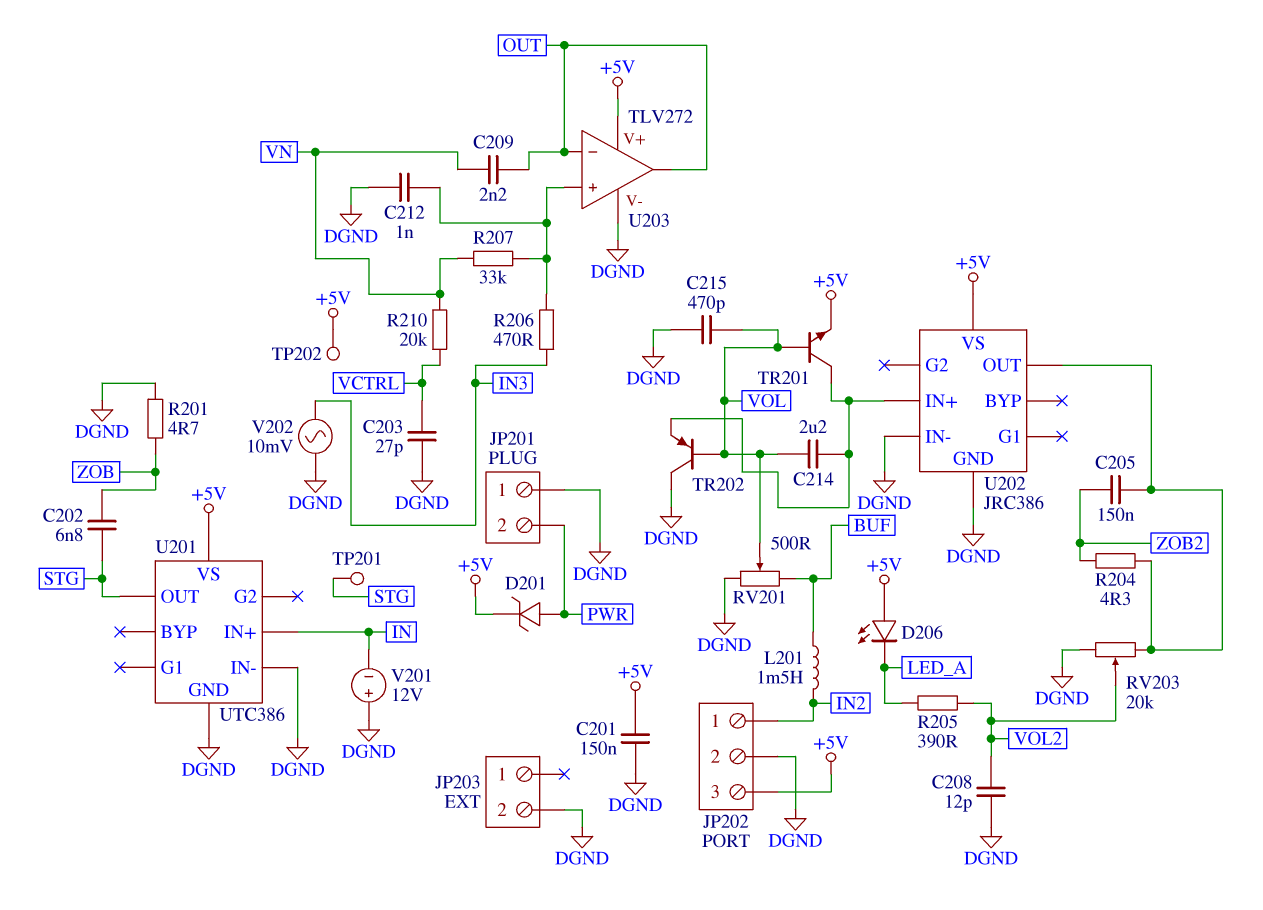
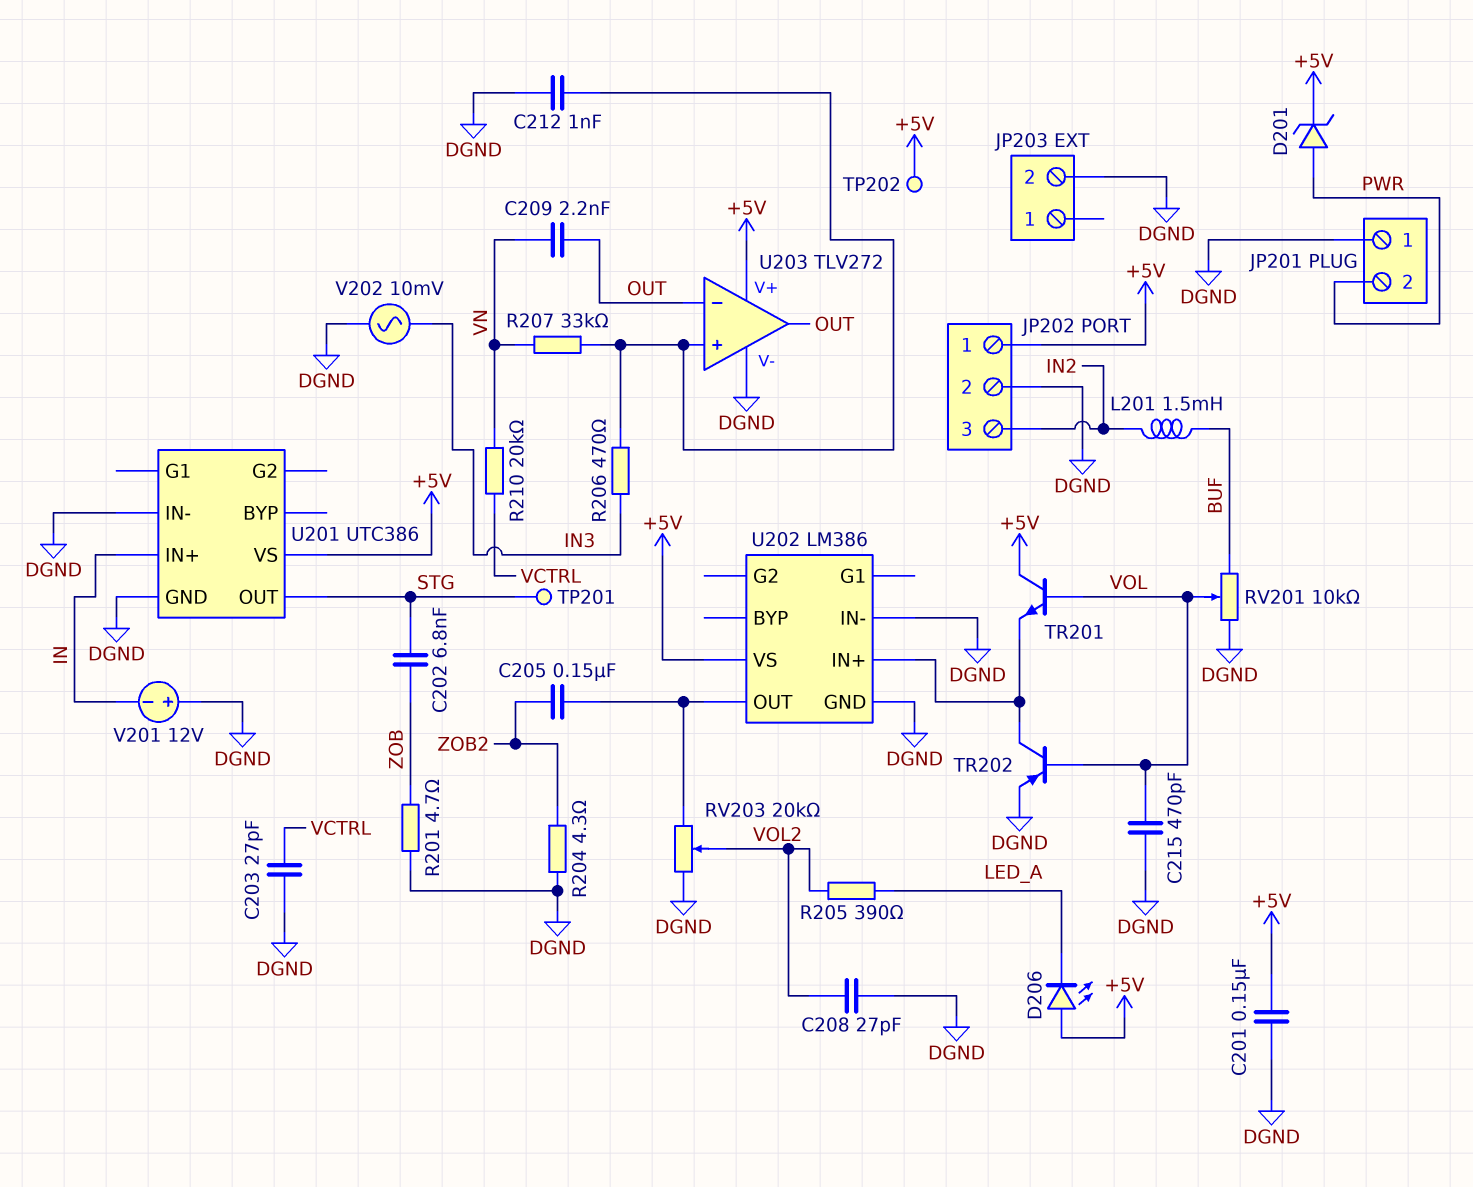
C208: 12pF (DGND, VOL2) -> 27pF (DGND, VOL2)
C214: 2.2uF (U202/IN+, VOL) -> none
JP202 pin 1: IN2 -> +5V
JP202 pin 3: +5V -> IN2
R204: 4.3 (U202/OUT, ZOB2) -> 4.3 (DGND, ZOB2)
RV201: 500 (BUF, DGND, wiper VOL) -> 10k (BUF, DGND, wiper VOL)
TR201: NPN (B VOL, C U202/IN+, E +5V) -> NPN (B VOL, C +5V, E U202/IN+)
TR202: PNP (B VOL, C DGND, E U202/IN+) -> PNP (B VOL, C U202/IN+, E DGND)
U202: JRC386 -> LM386

